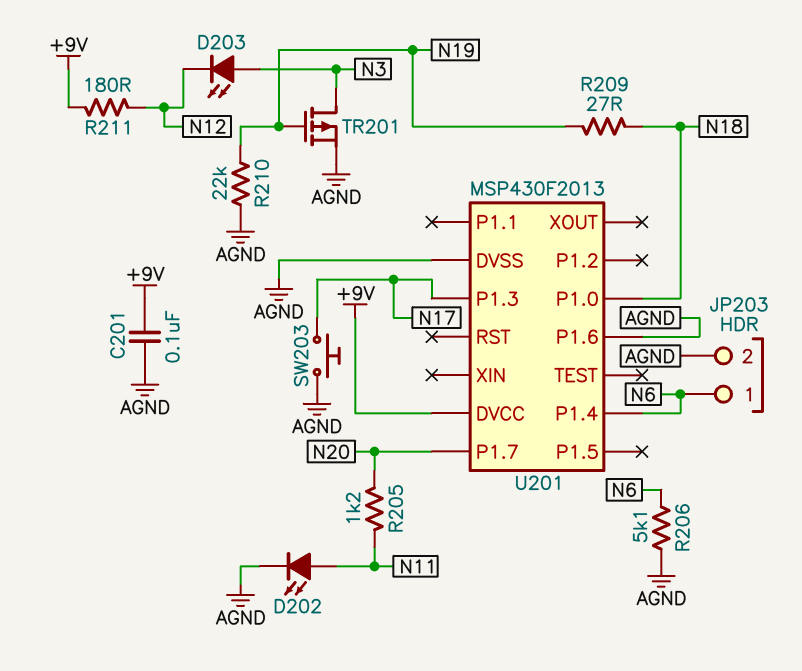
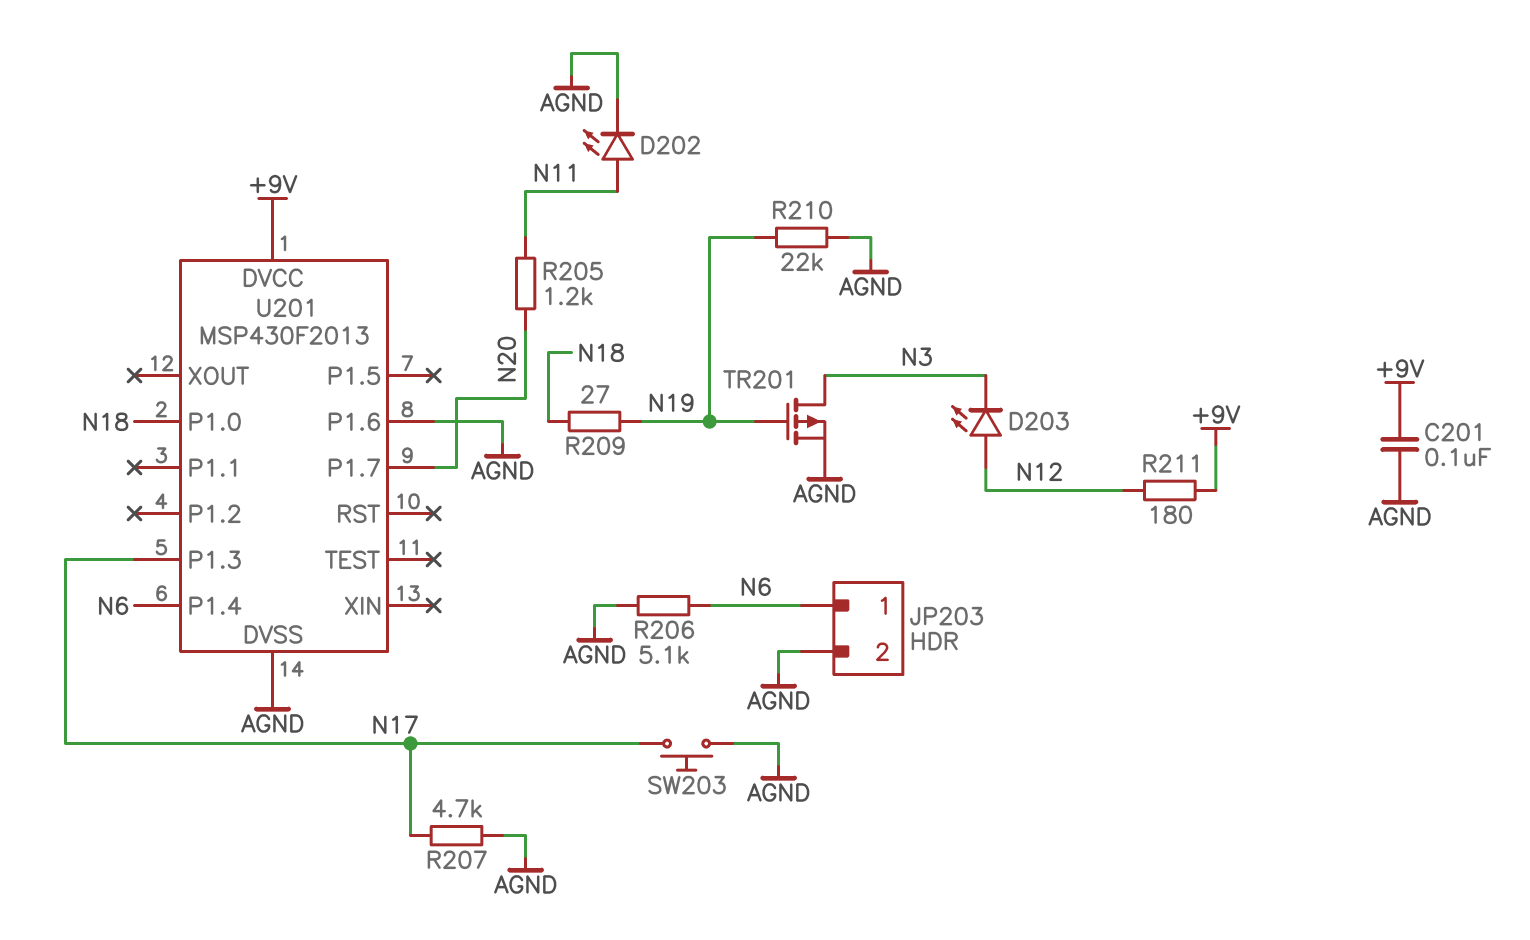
D203: LED (A N3, K N12) -> LED (A N12, K N3)
R207: none -> 4.7k (AGND, N17)

